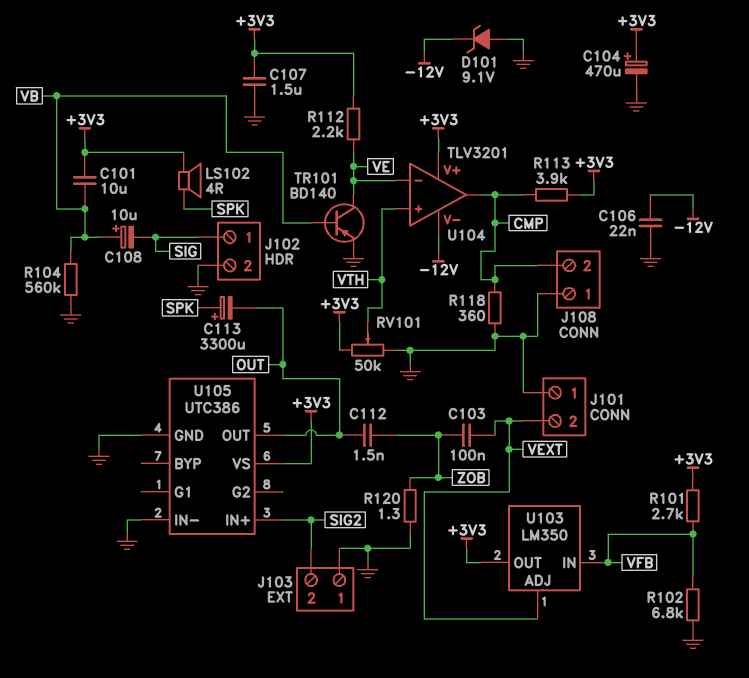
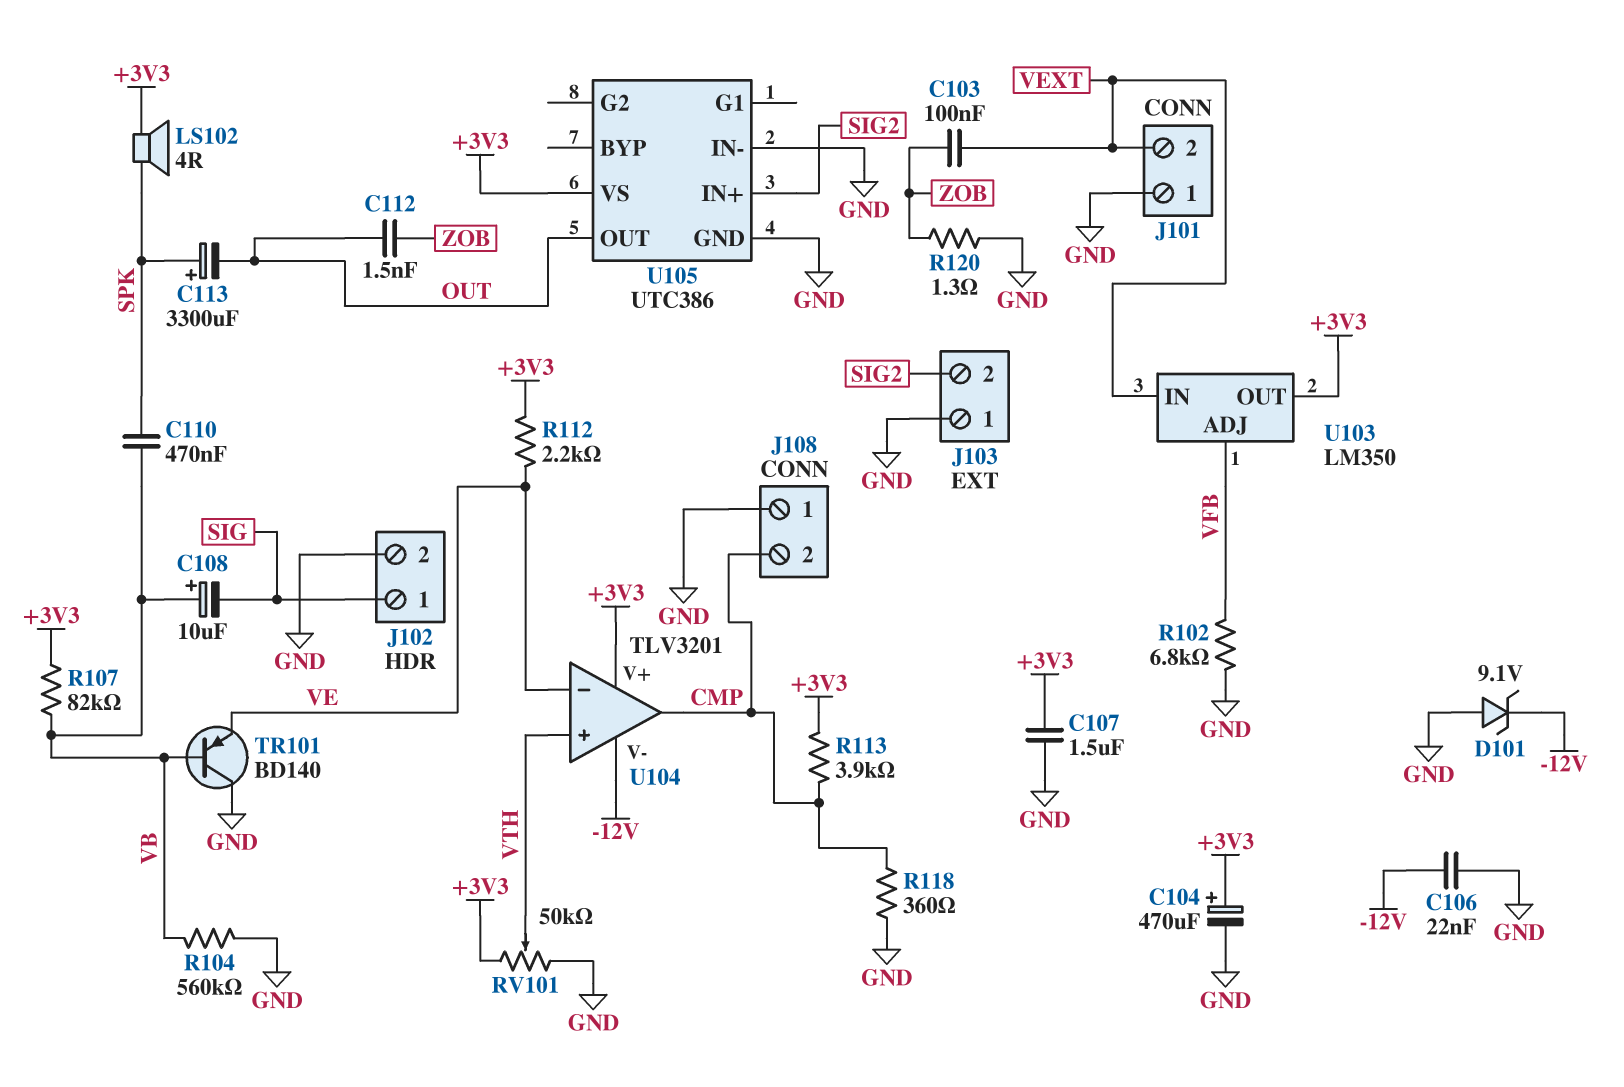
C101: 10uF (+3V3, VB) -> none
C110: none -> 470nF (SPK, VB)
R101: 2.7k (+3V3, VFB) -> none
R107: none -> 82k (+3V3, VB)
TR101: PNP BD140 (B VB, C VE, E GND) -> PNP BD140 (B VB, C GND, E VE)
U103 pin ADJ: VEXT -> VFB
U103 pin IN: VFB -> VEXT

